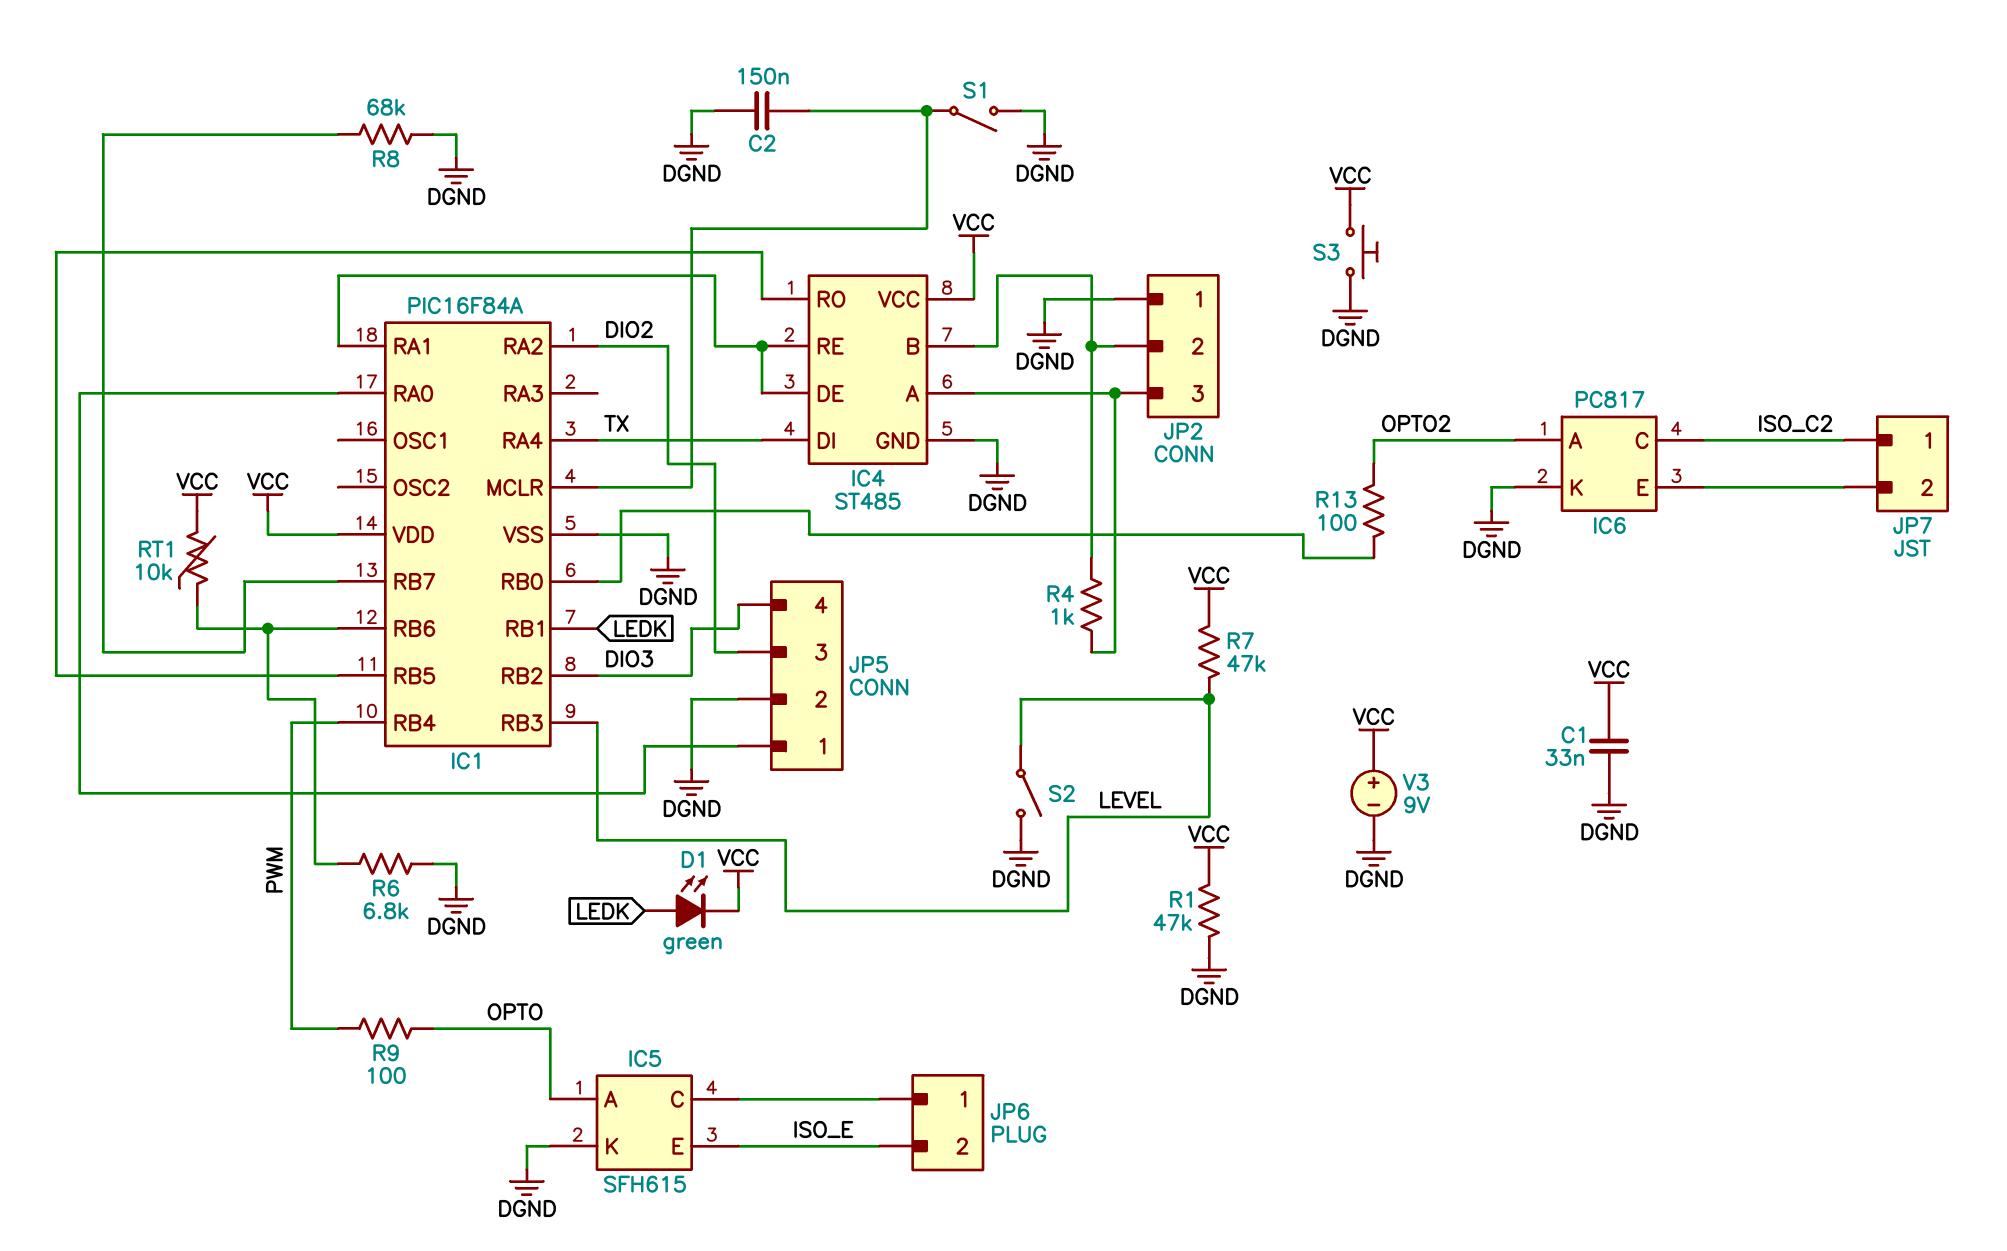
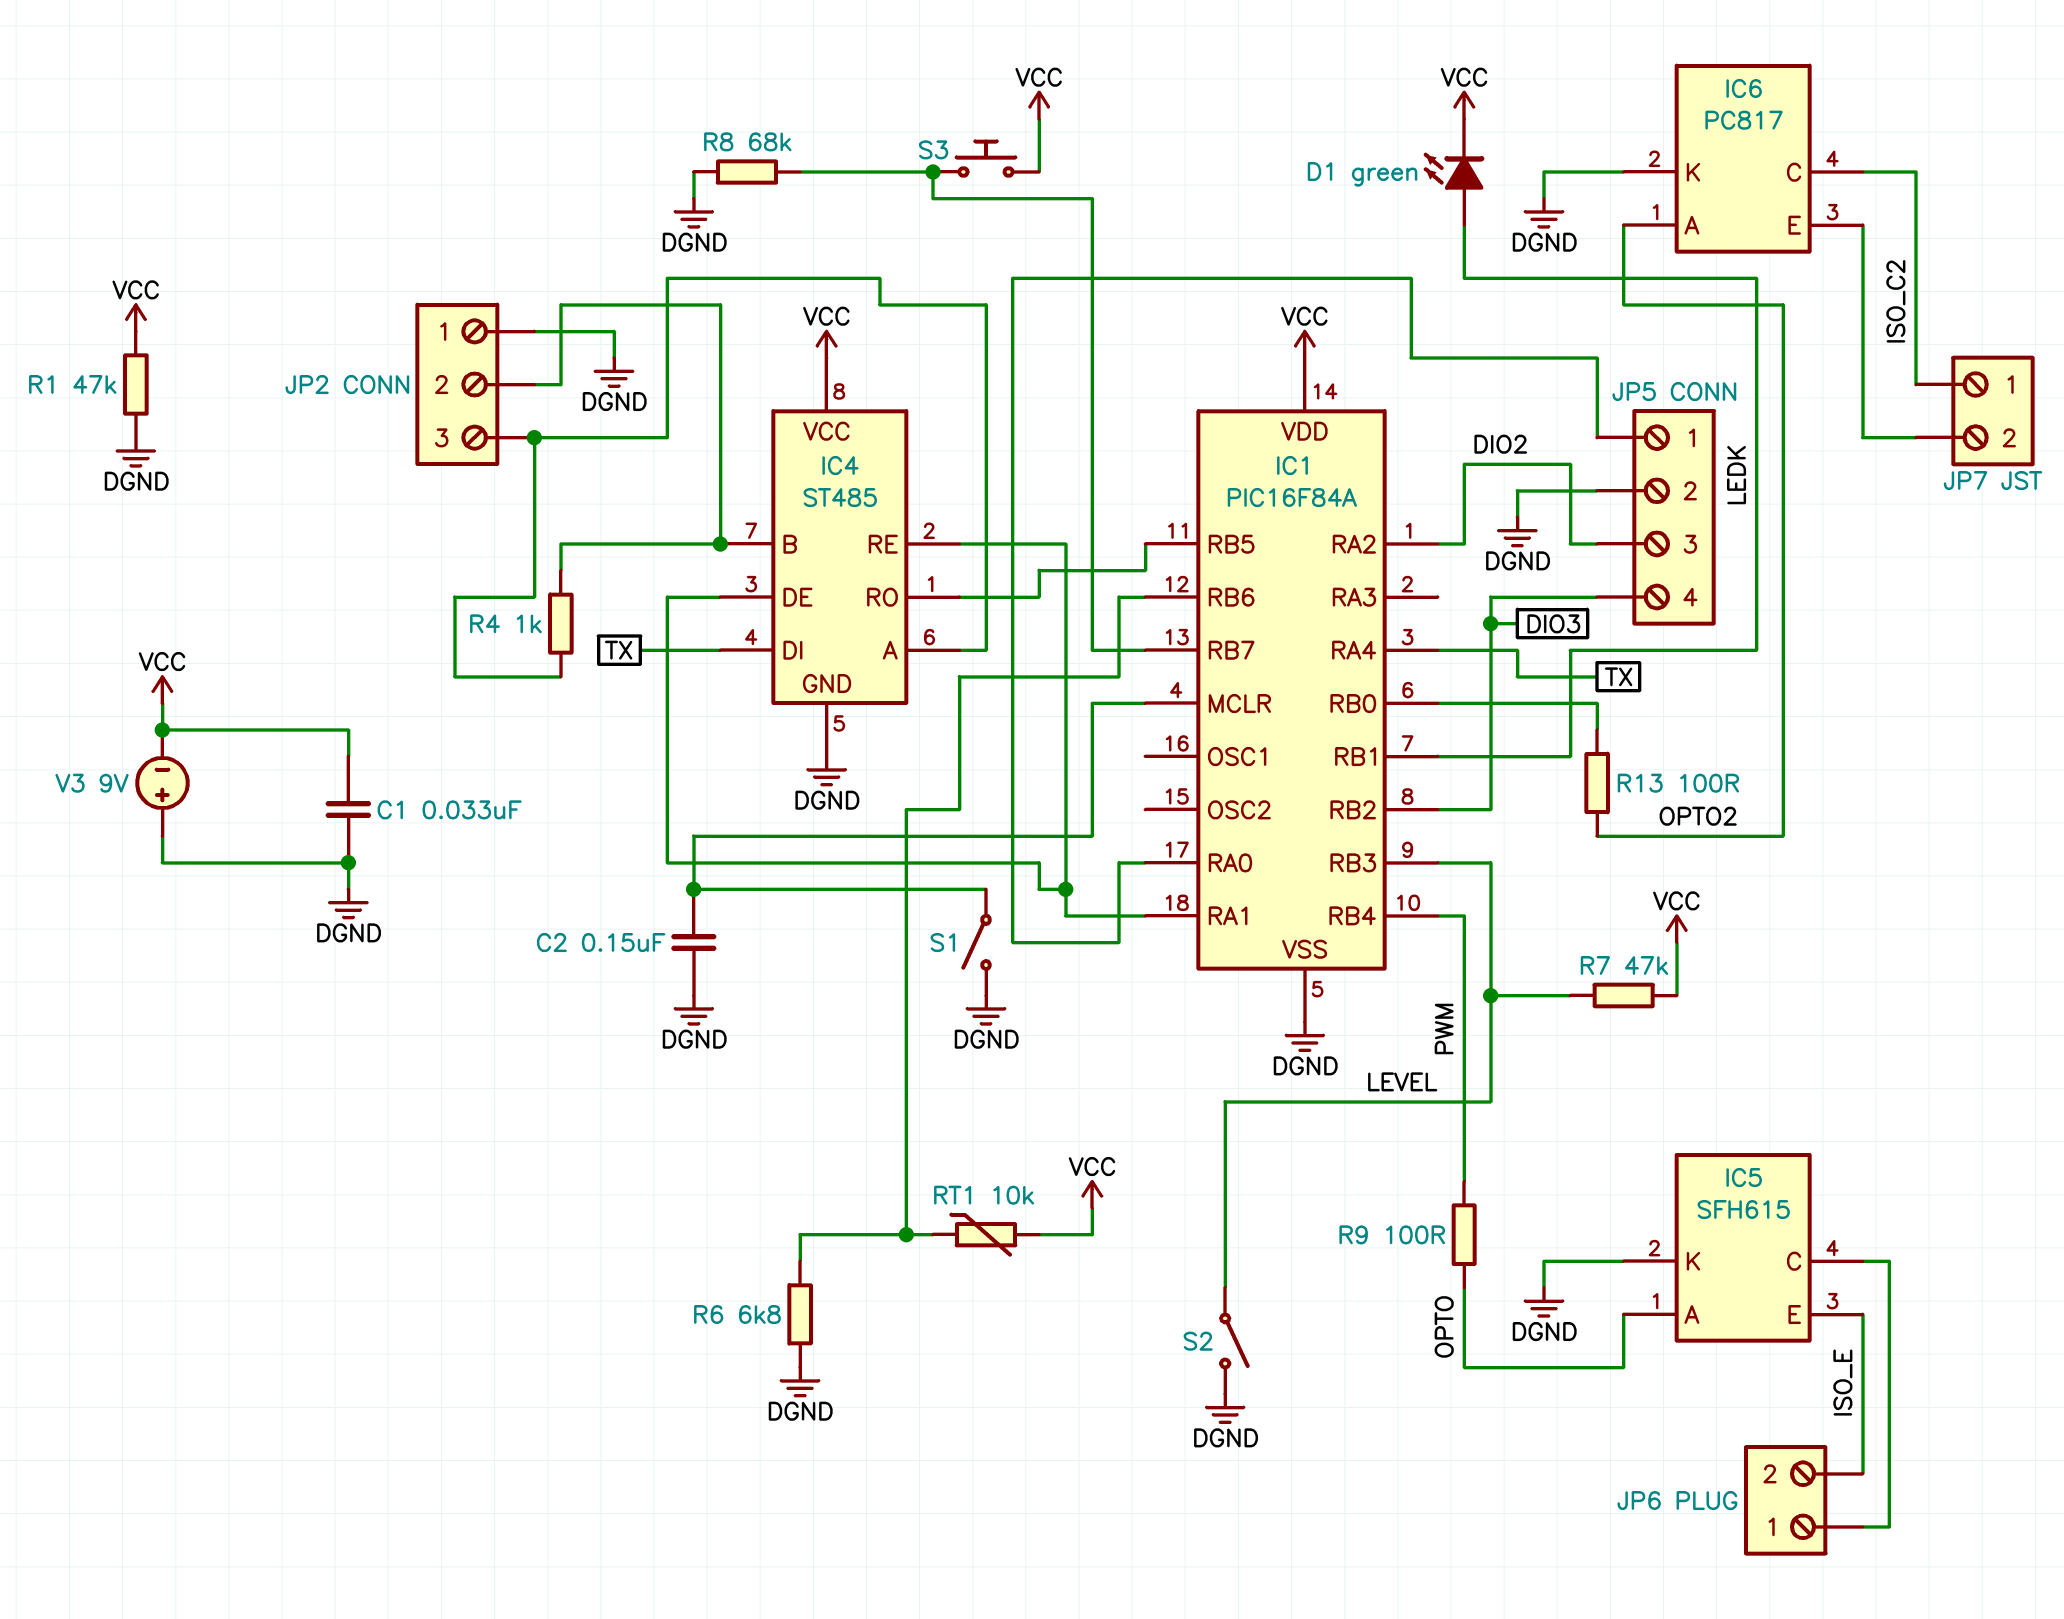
S3: button (DGND, VCC) -> button (IC1/RB7, VCC)
V3: 9V (plus VCC, minus DGND) -> 9V (plus DGND, minus VCC)

